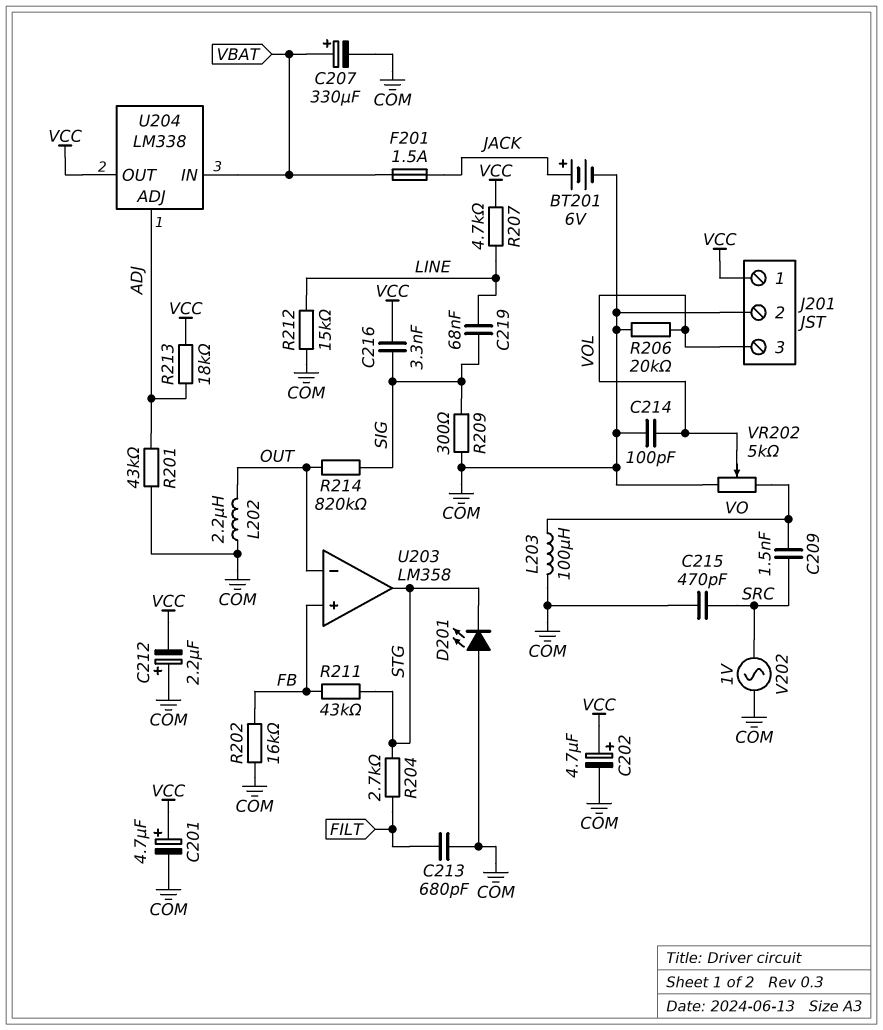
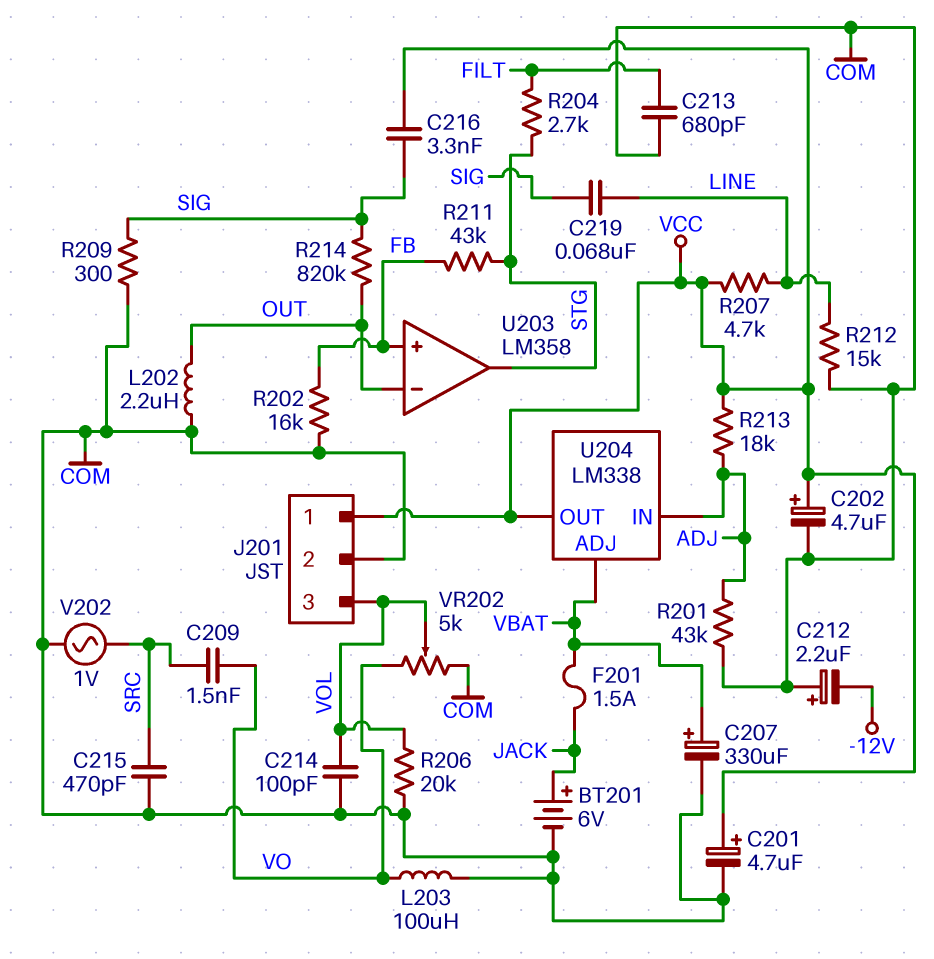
C212: 2.2uF (plus COM, minus VCC) -> 2.2uF (plus COM, minus -12V)
D201: LED (A COM, K STG) -> none
U204 pin ADJ: ADJ -> VBAT
U204 pin IN: VBAT -> ADJ

